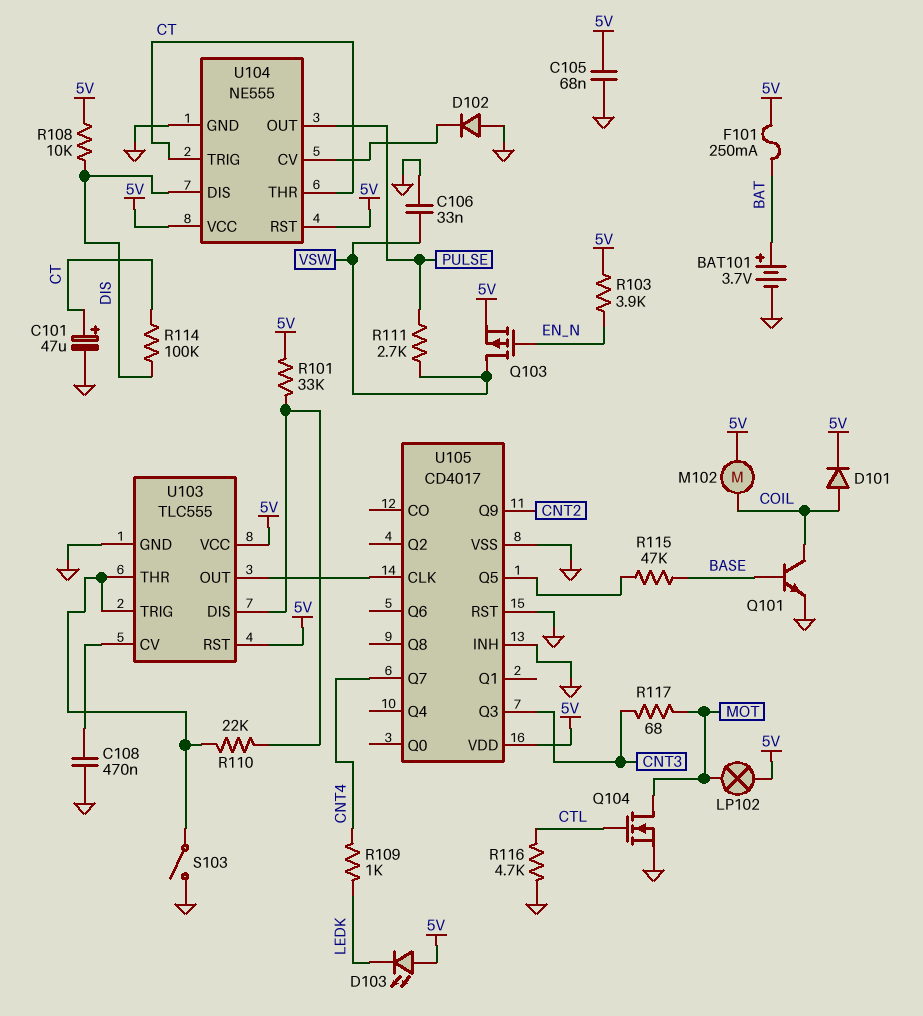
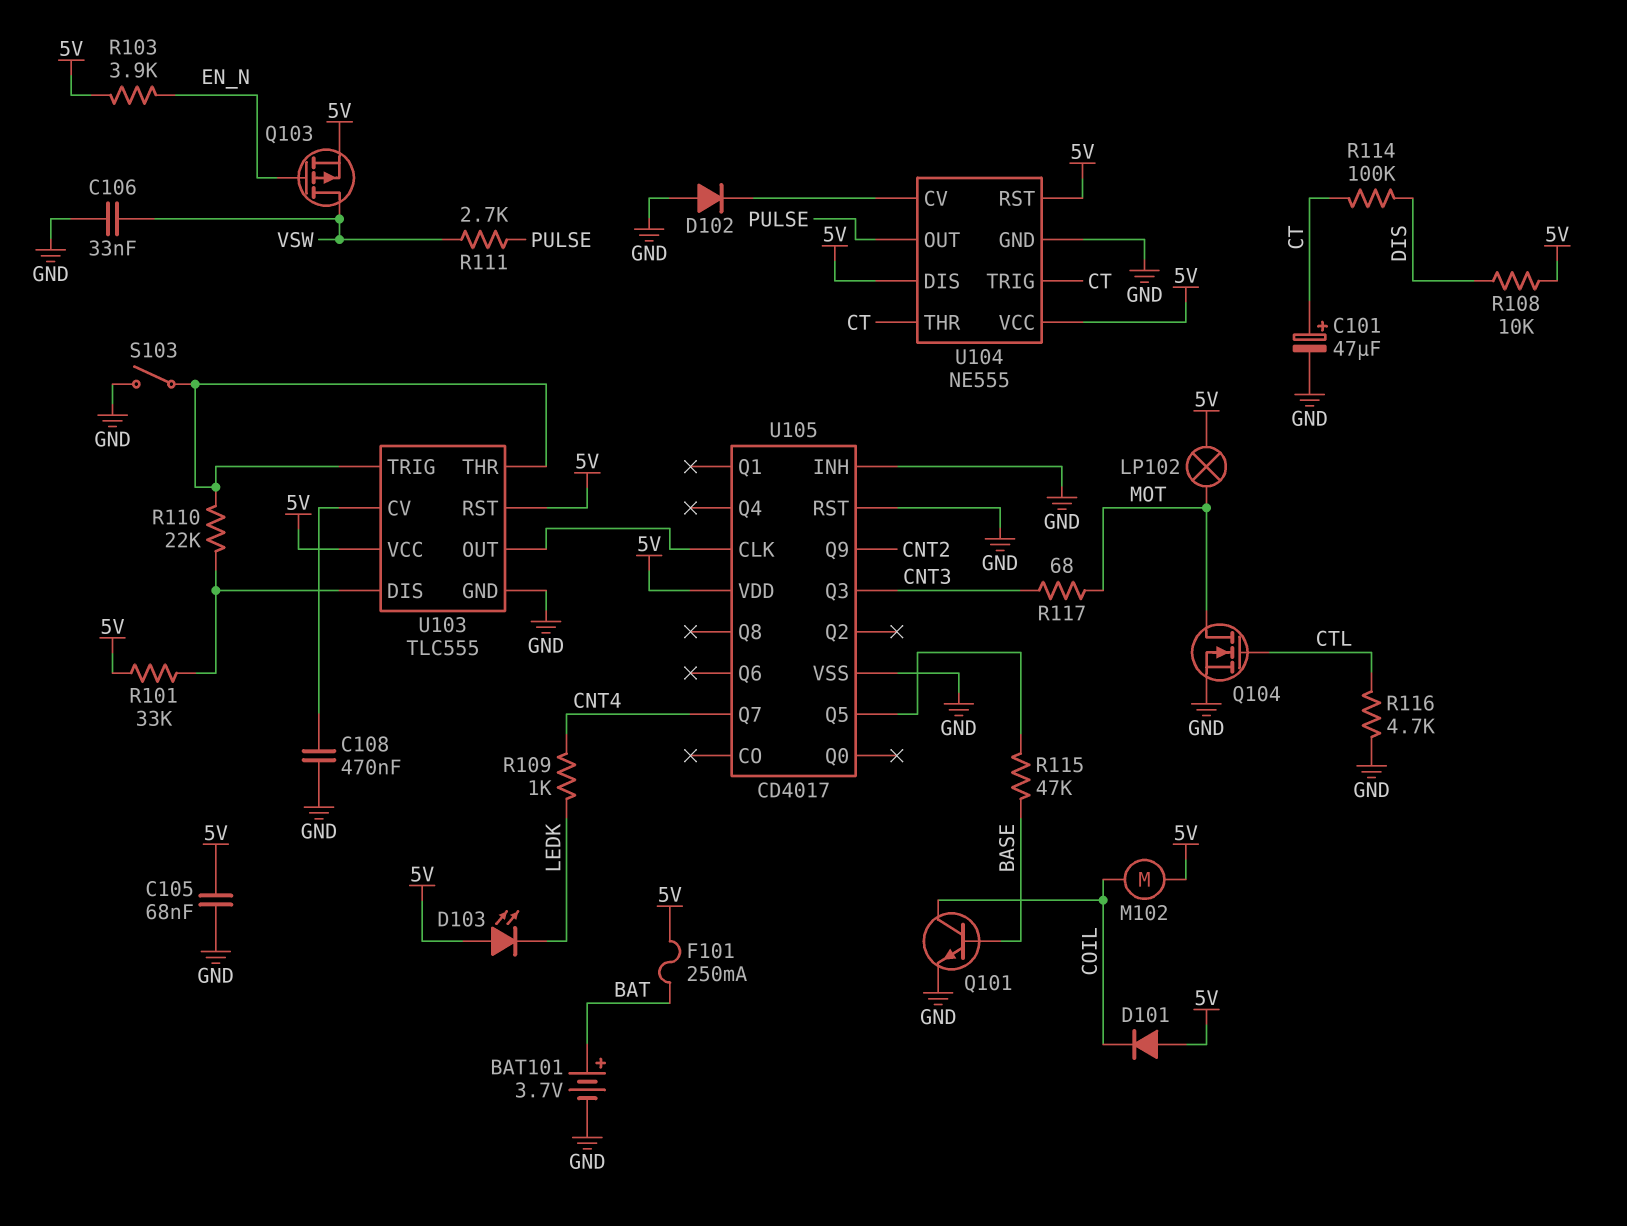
D101: diode (A COIL, K 5V) -> diode (A 5V, K COIL)
U104 pin DIS: DIS -> 5V

